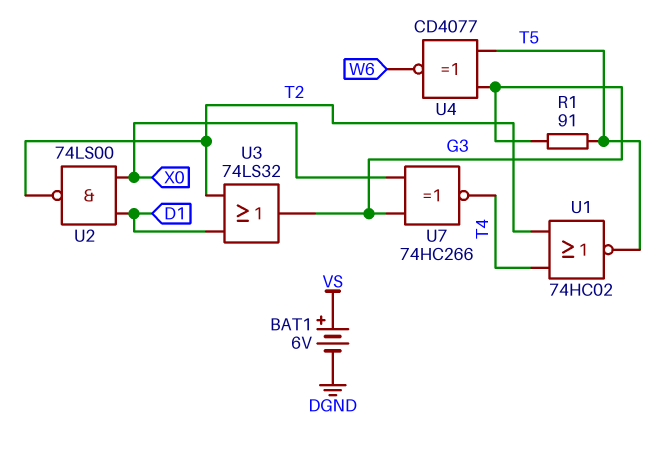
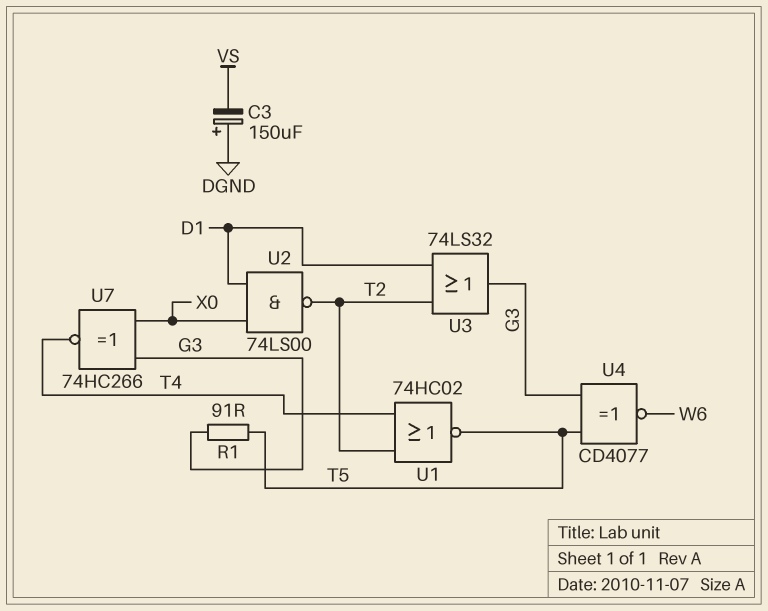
BAT1: 6V (plus VS, minus DGND) -> none
C3: none -> 150uF (plus DGND, minus VS)

